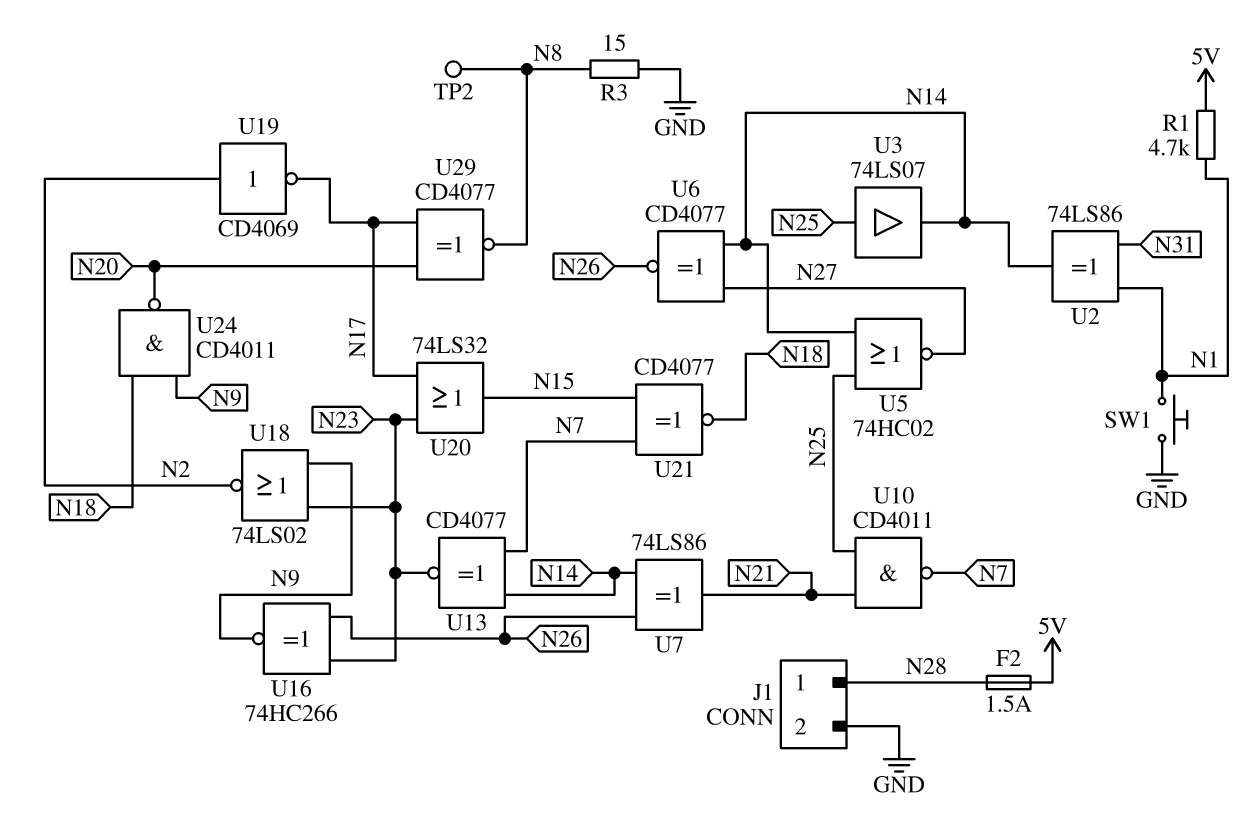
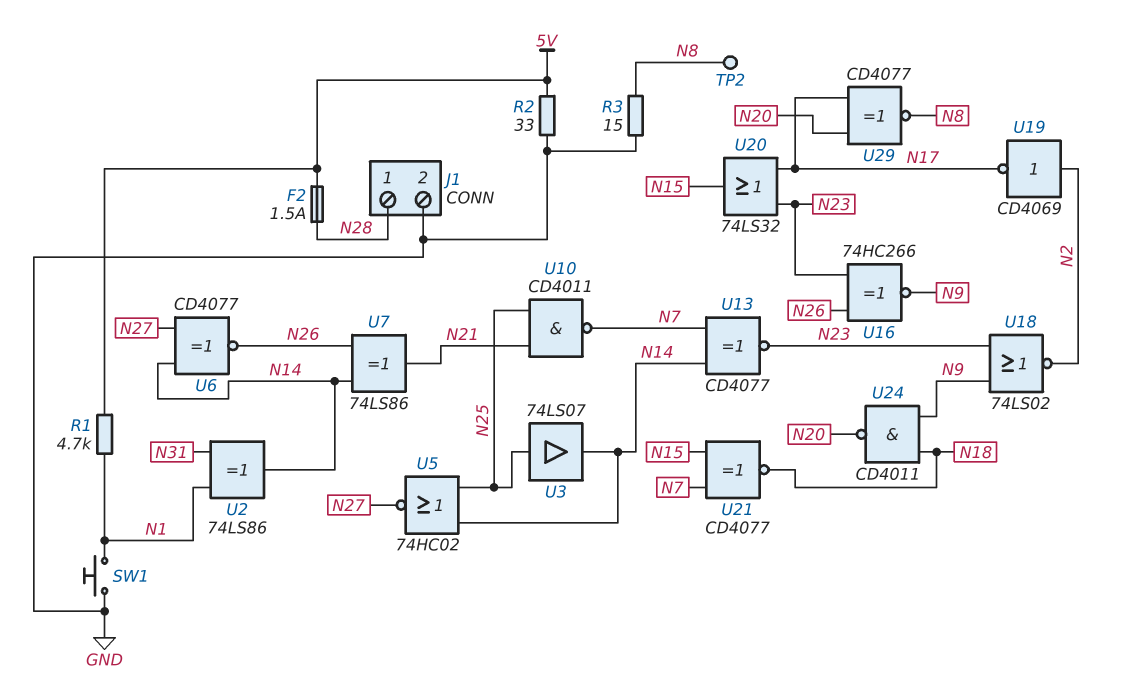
R2: none -> 33 (5V, GND)

